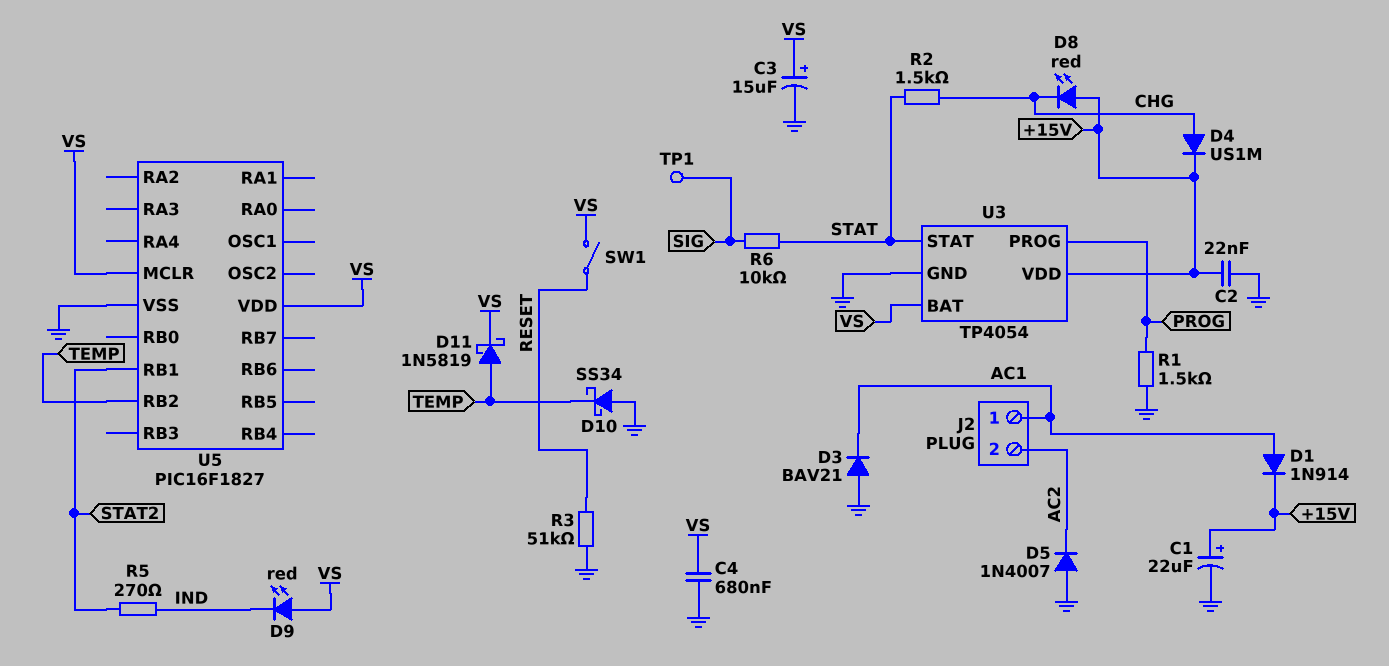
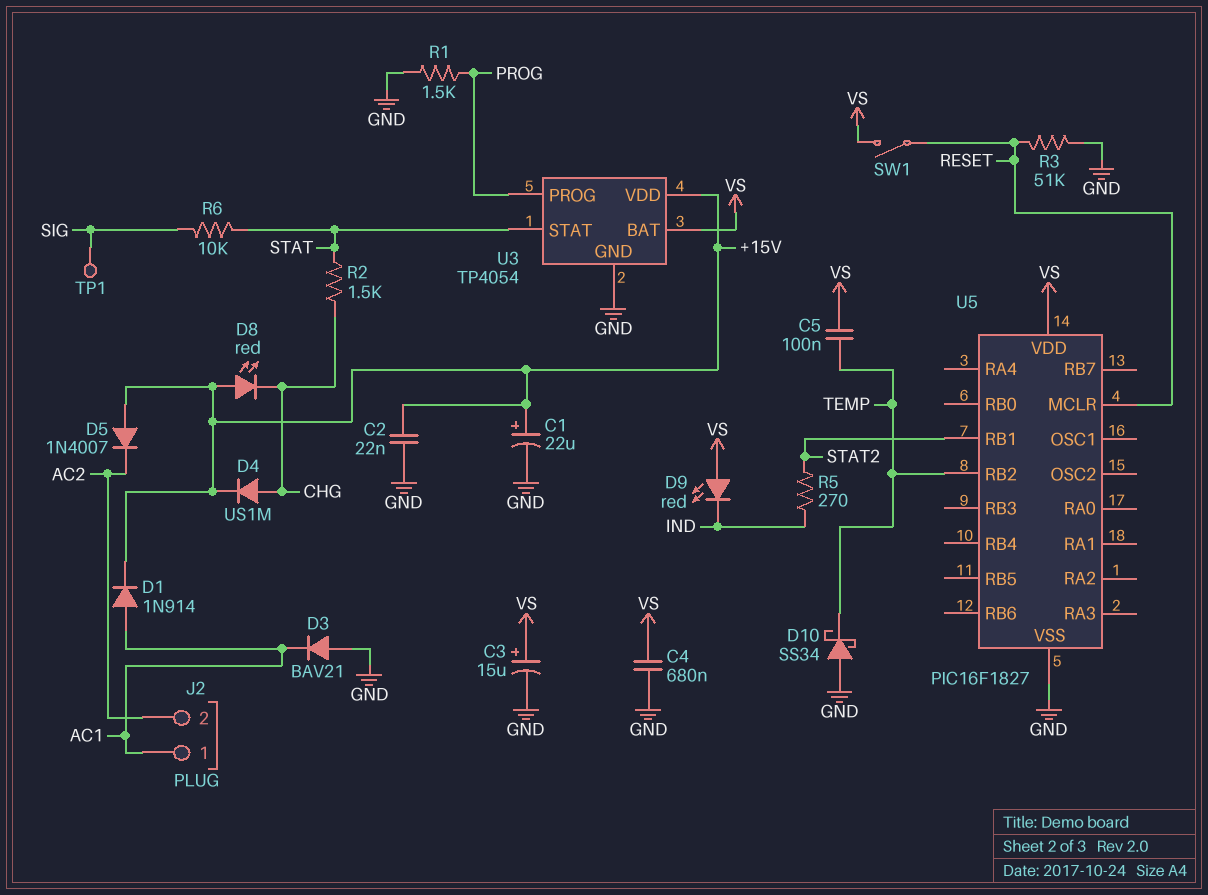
C5: none -> 100nF (TEMP, VS)
D5: diode 1N4007 (A GND, K AC2) -> diode 1N4007 (A +15V, K AC2)
D11: schottky 1N5819 (A TEMP, K VS) -> none
U5 pin MCLR: VS -> RESET

